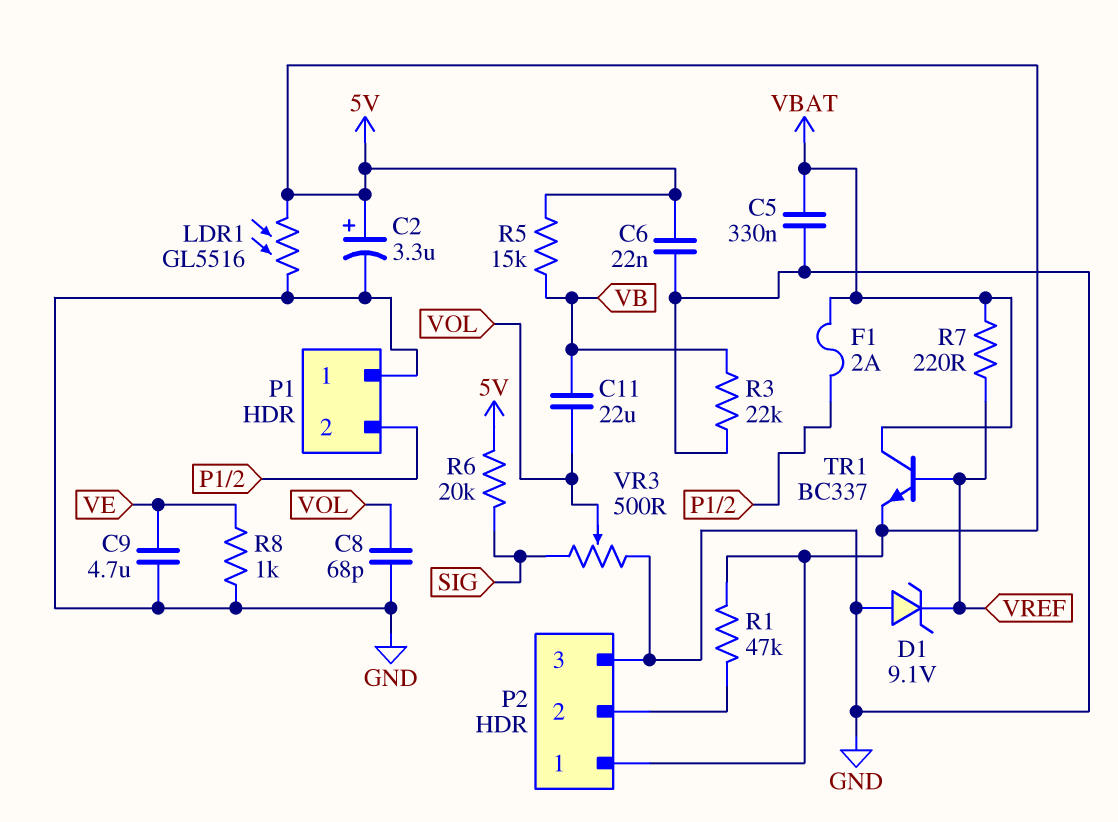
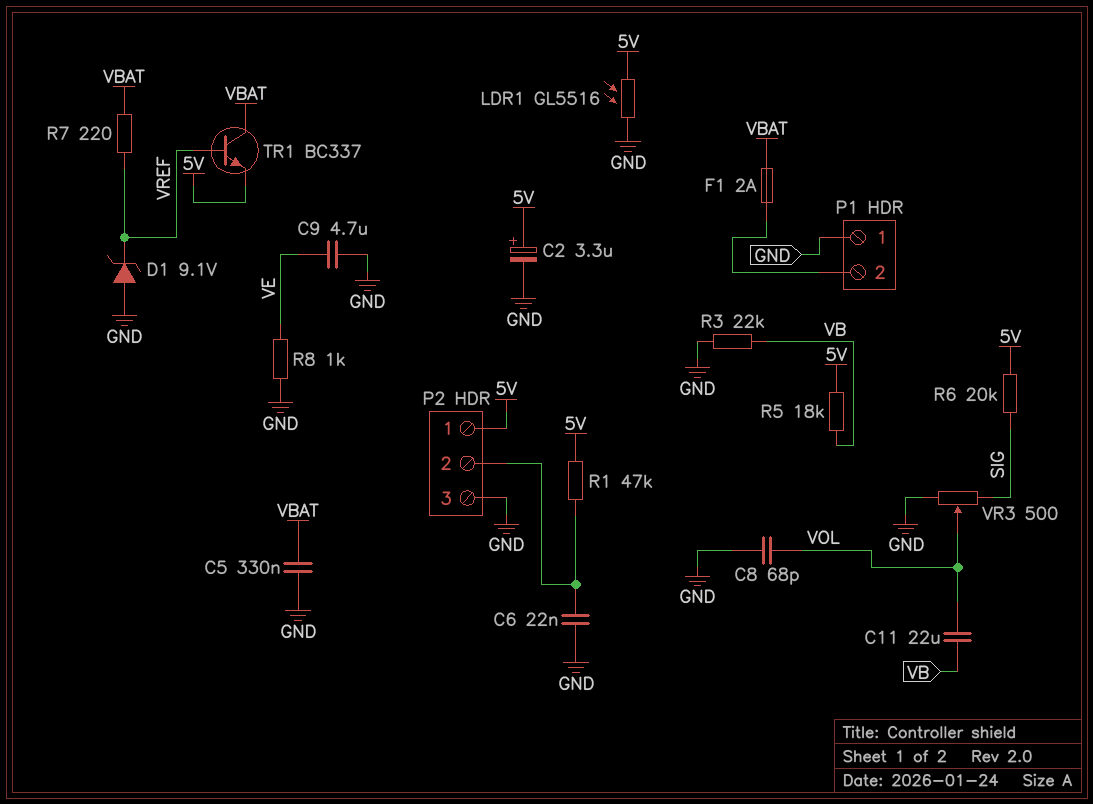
C6: 22nF (5V, GND) -> 22nF (GND, P2/2)
R5: 15k (5V, VB) -> 18k (5V, VB)

